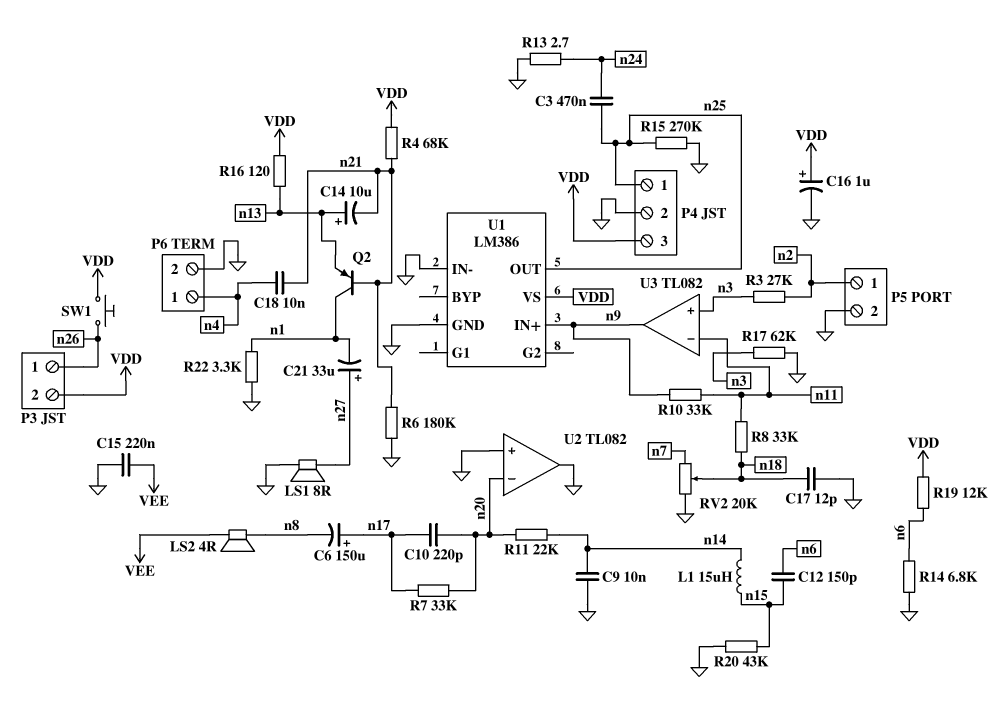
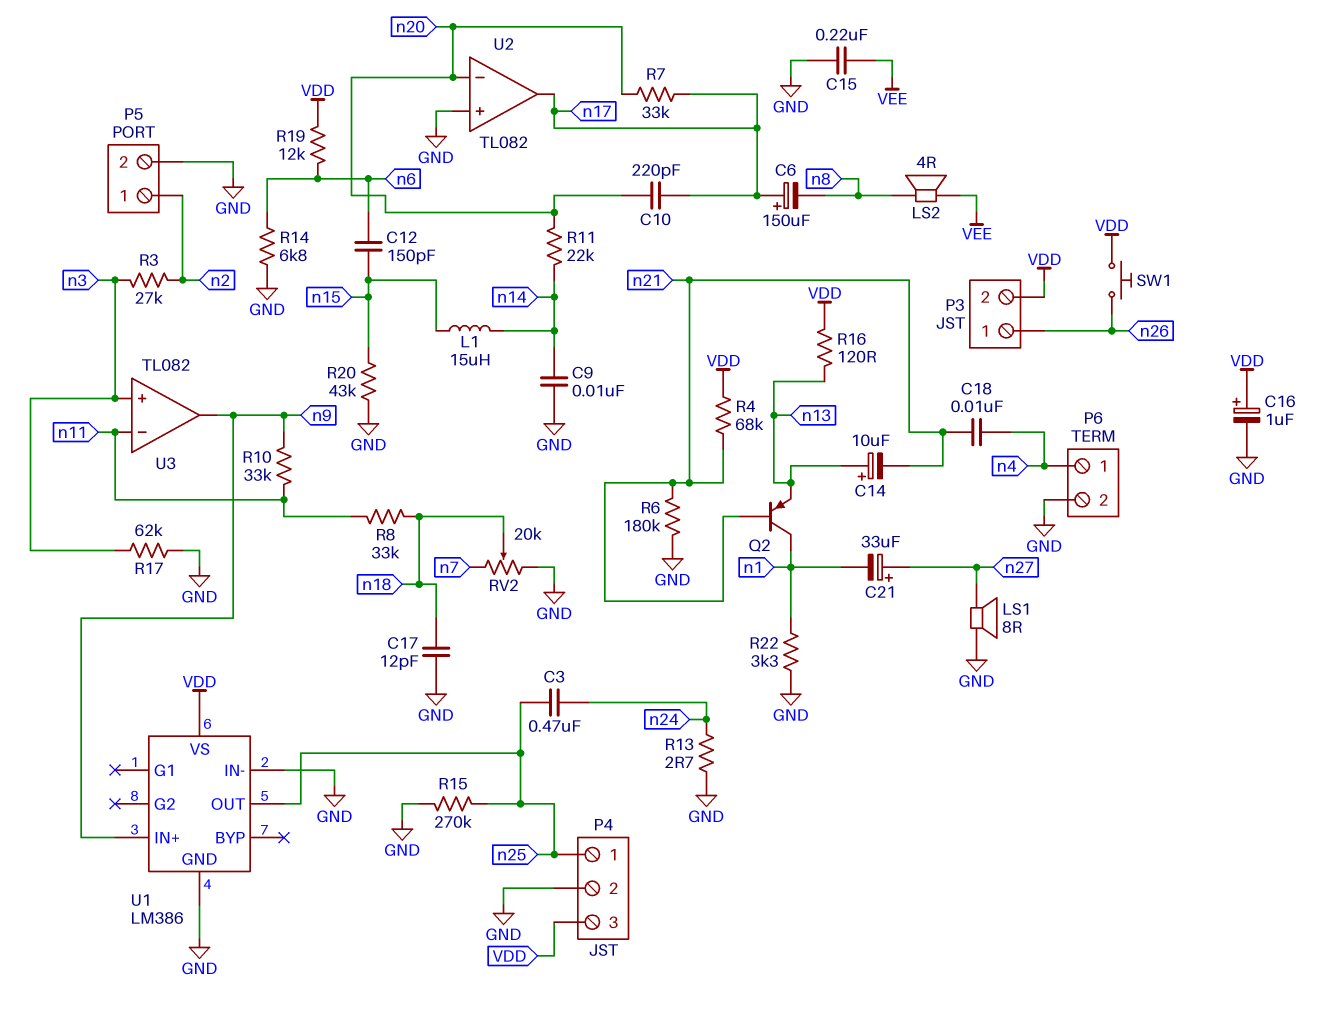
U2 pin out: GND -> n17

